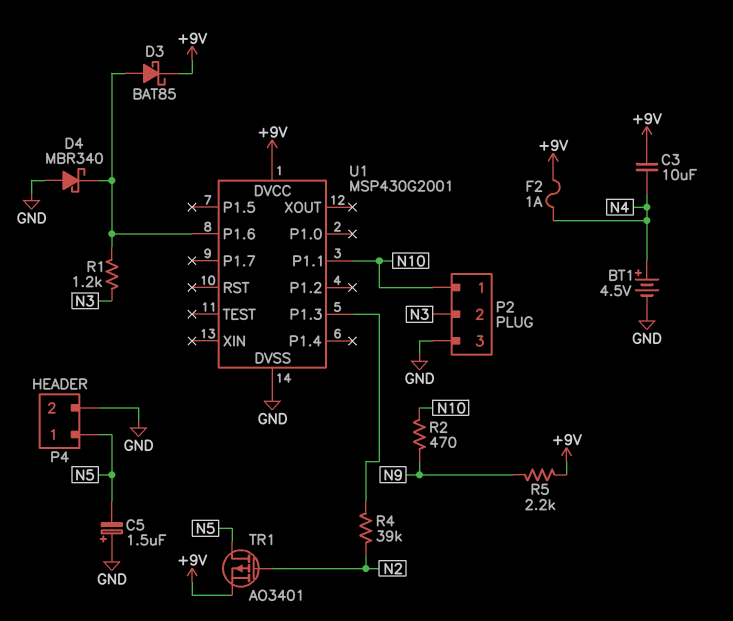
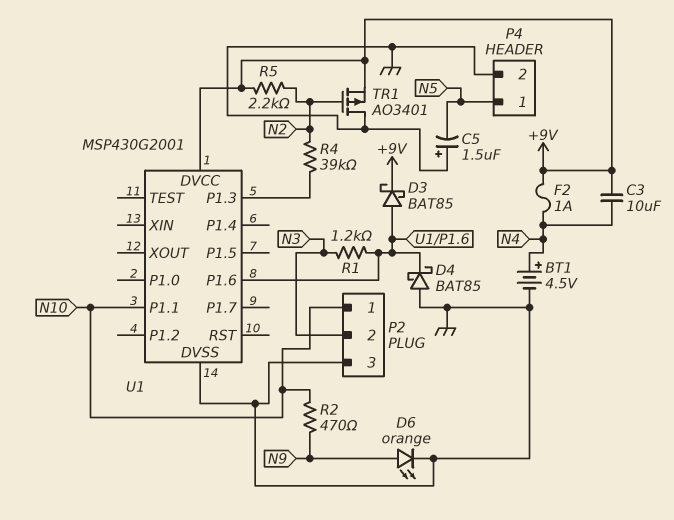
D4: schottky MBR340 (A GND, K U1/P1.6) -> schottky BAT85 (A GND, K U1/P1.6)
D6: none -> LED orange (A N9, K GND)
R5: 2.2k (+9V, N9) -> 2.2k (+9V, N2)
TR1: PMOS AO3401 (G N2, D N5, S +9V) -> PMOS AO3401 (G N2, D GND, S +9V)

